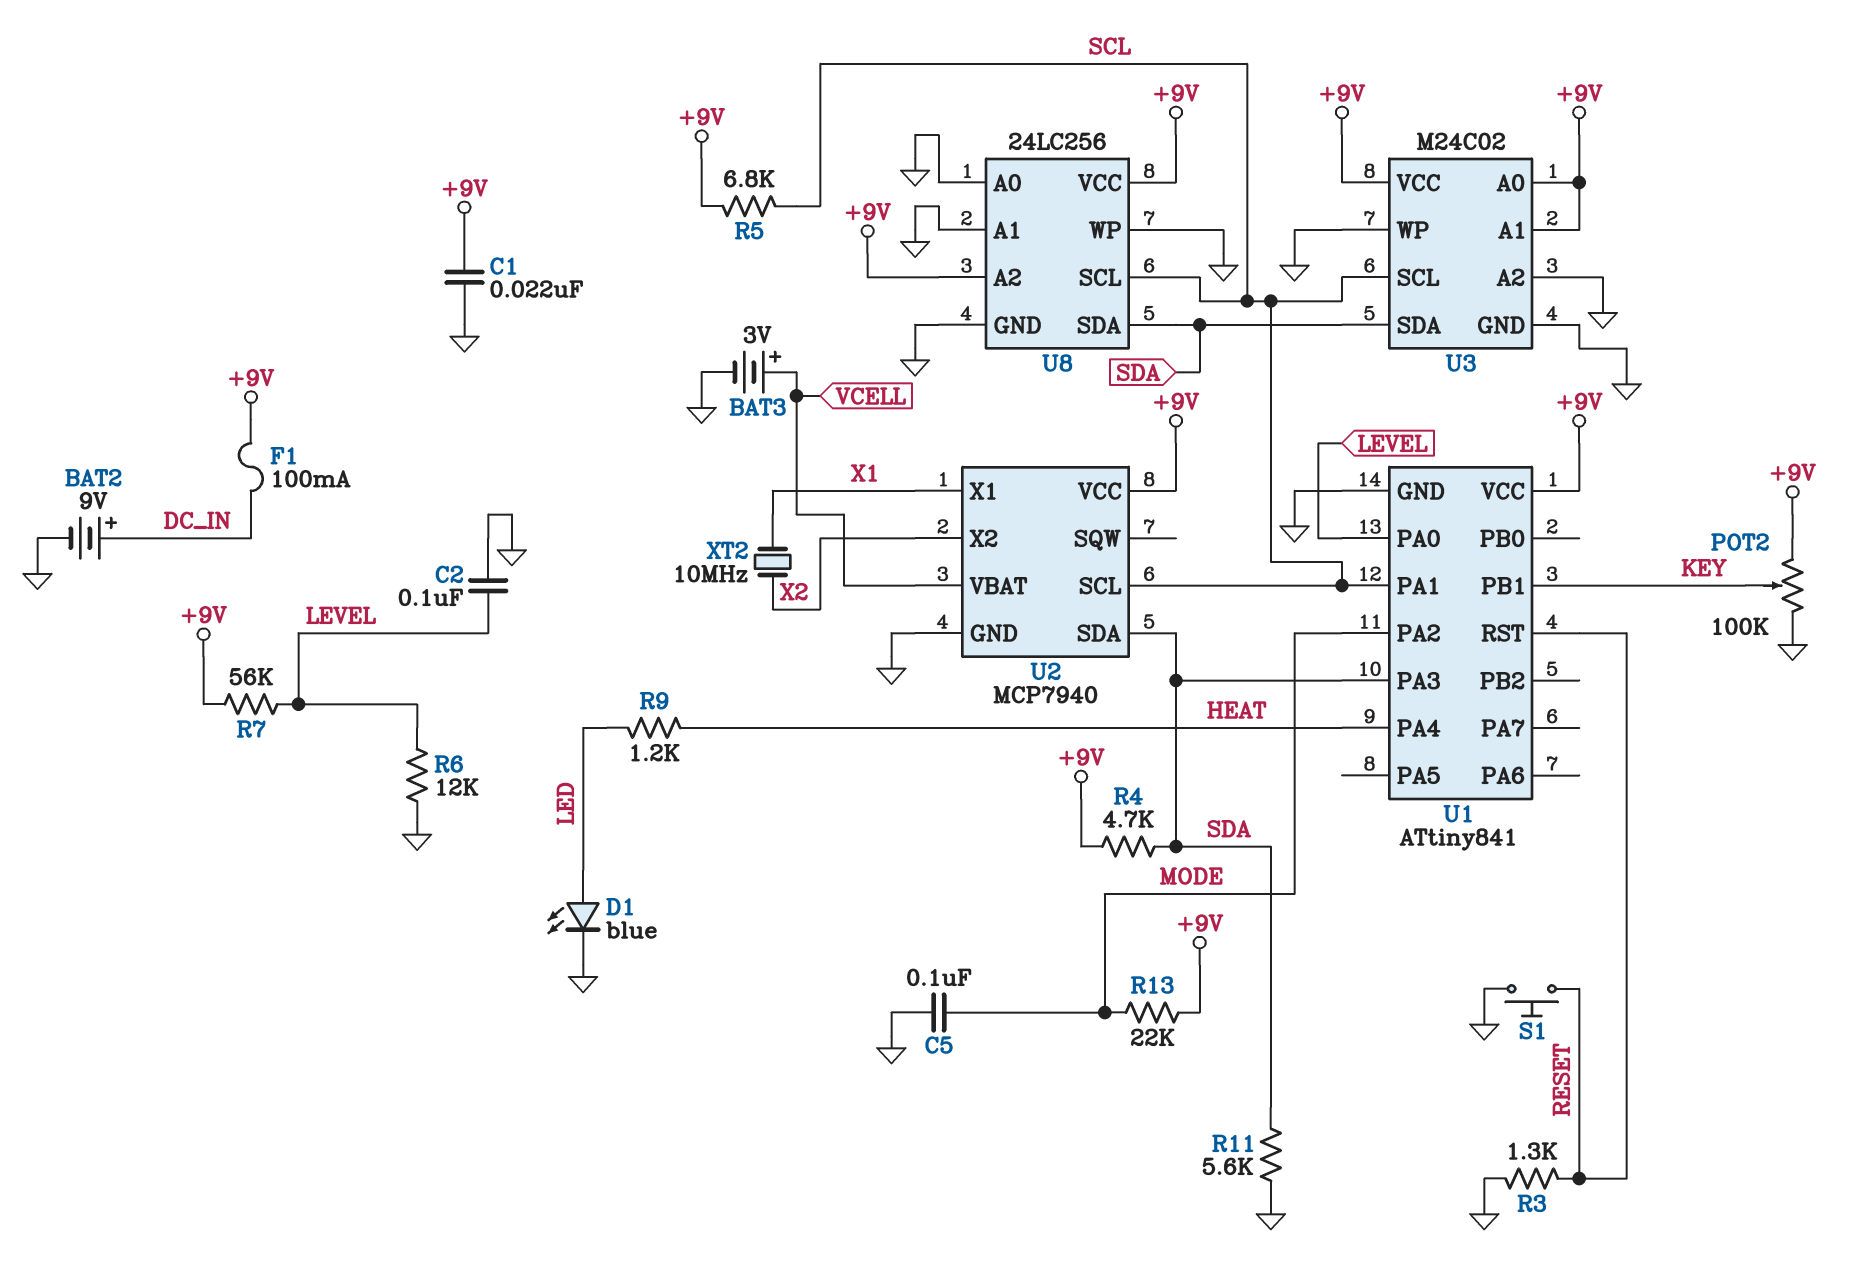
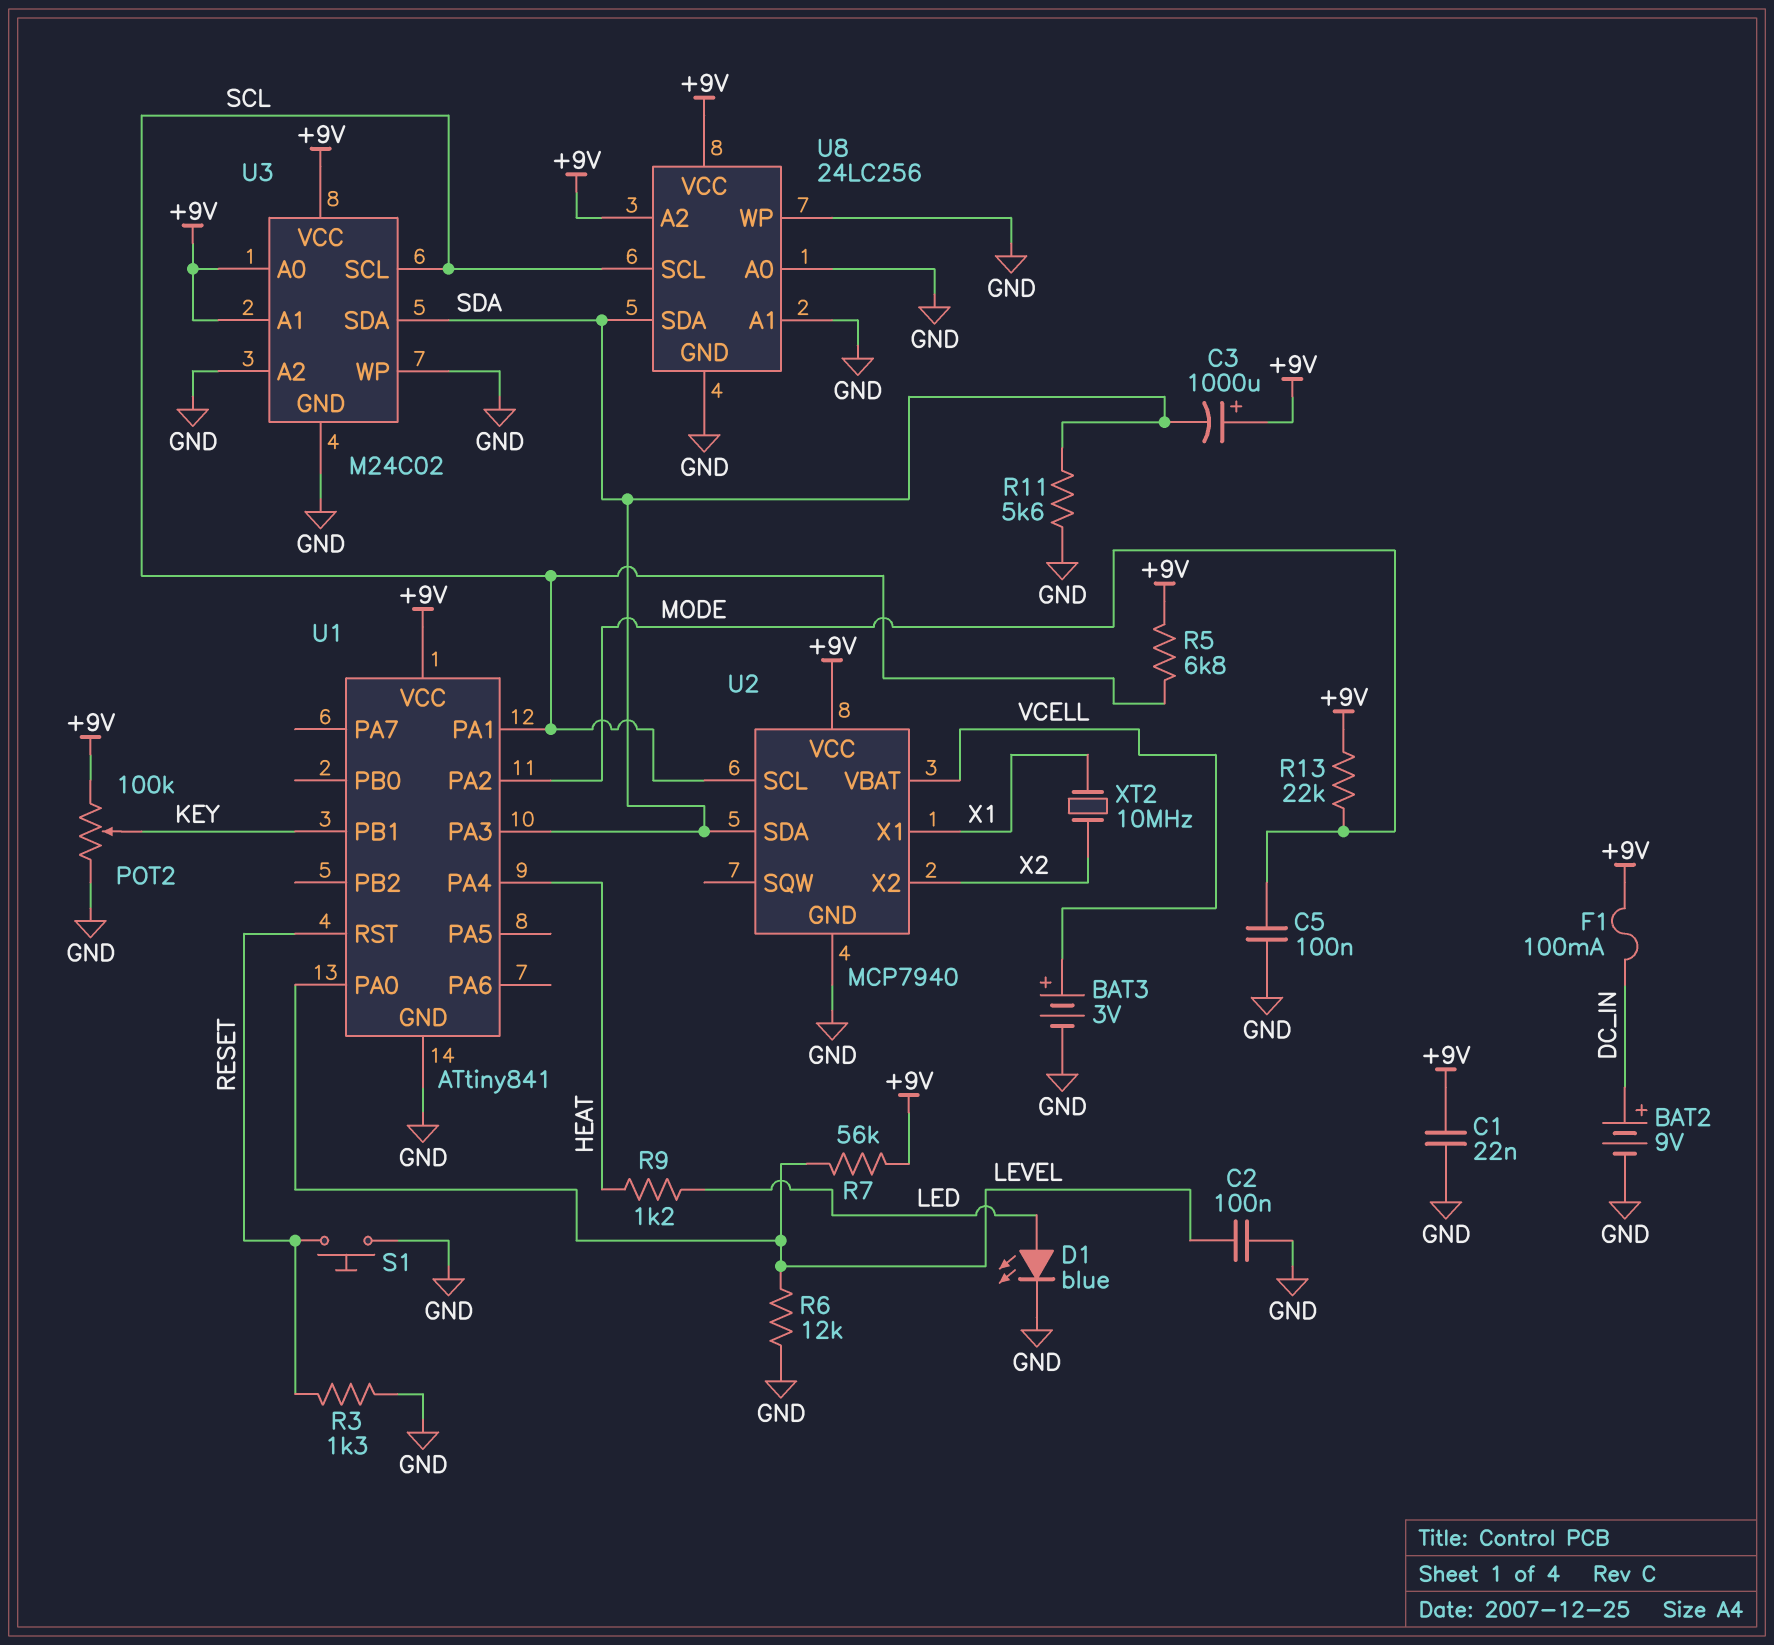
C3: none -> 1000uF (plus +9V, minus SDA)
R4: 4.7k (+9V, SDA) -> none

